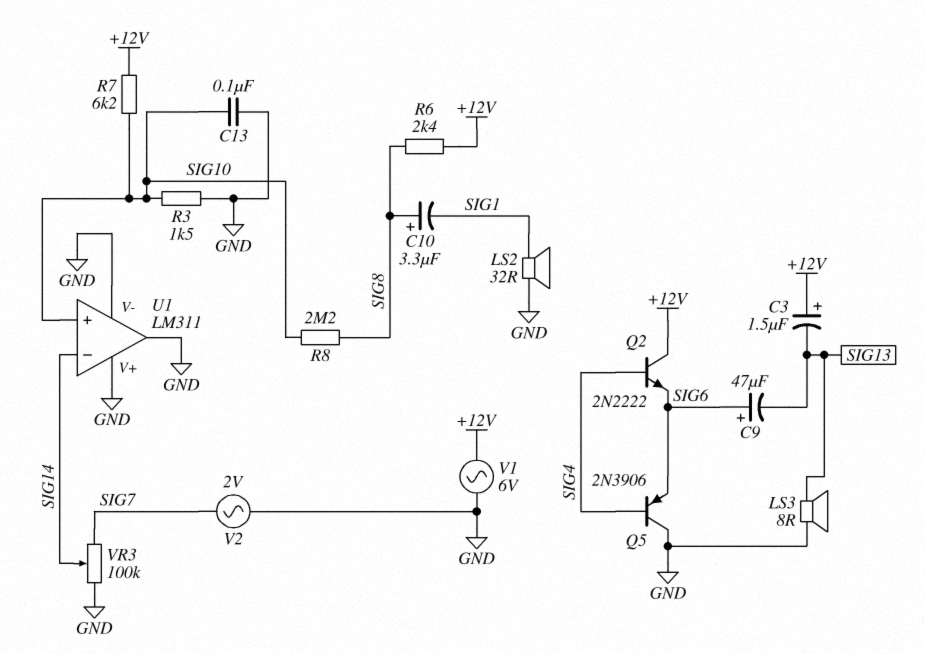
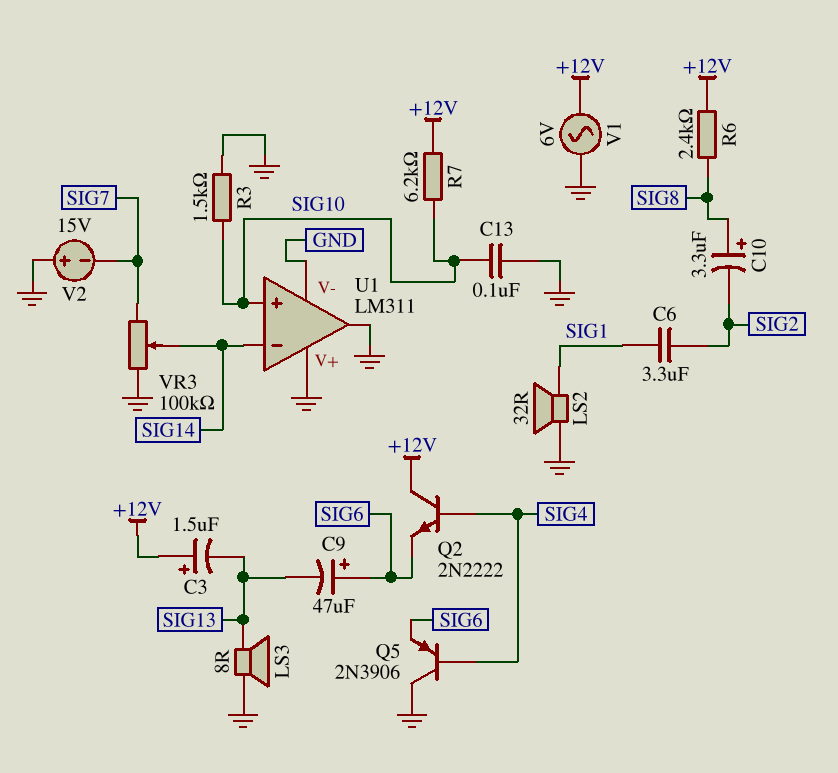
C6: none -> 3.3uF (SIG1, SIG2)
C10: 3.3uF (plus SIG8, minus SIG1) -> 3.3uF (plus SIG8, minus SIG2)
R8: 2.2M (SIG8, SIG10) -> none
V2: AC 2V (GND, SIG7) -> 15V (plus GND, minus SIG7)

